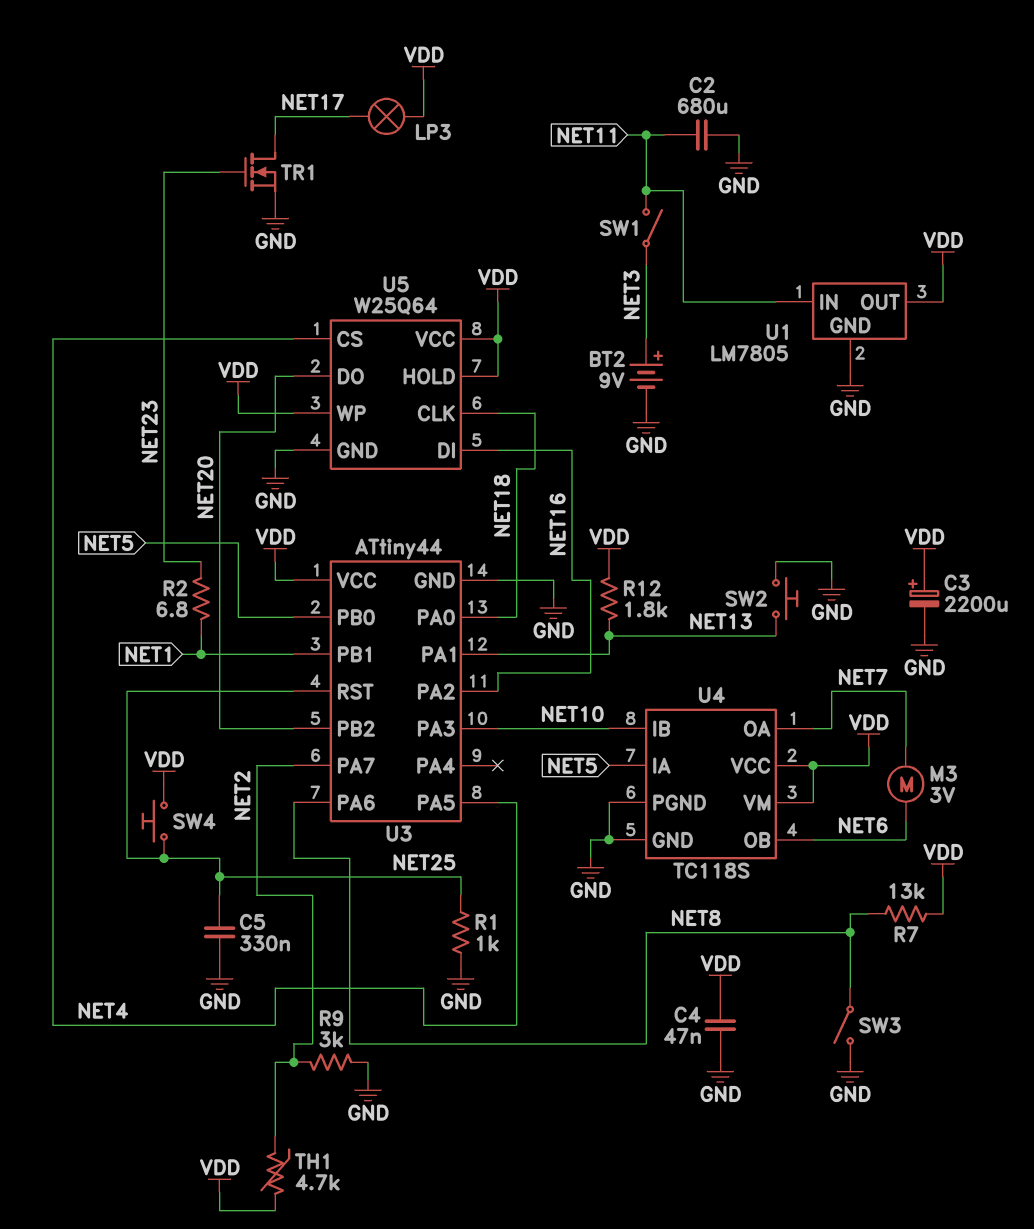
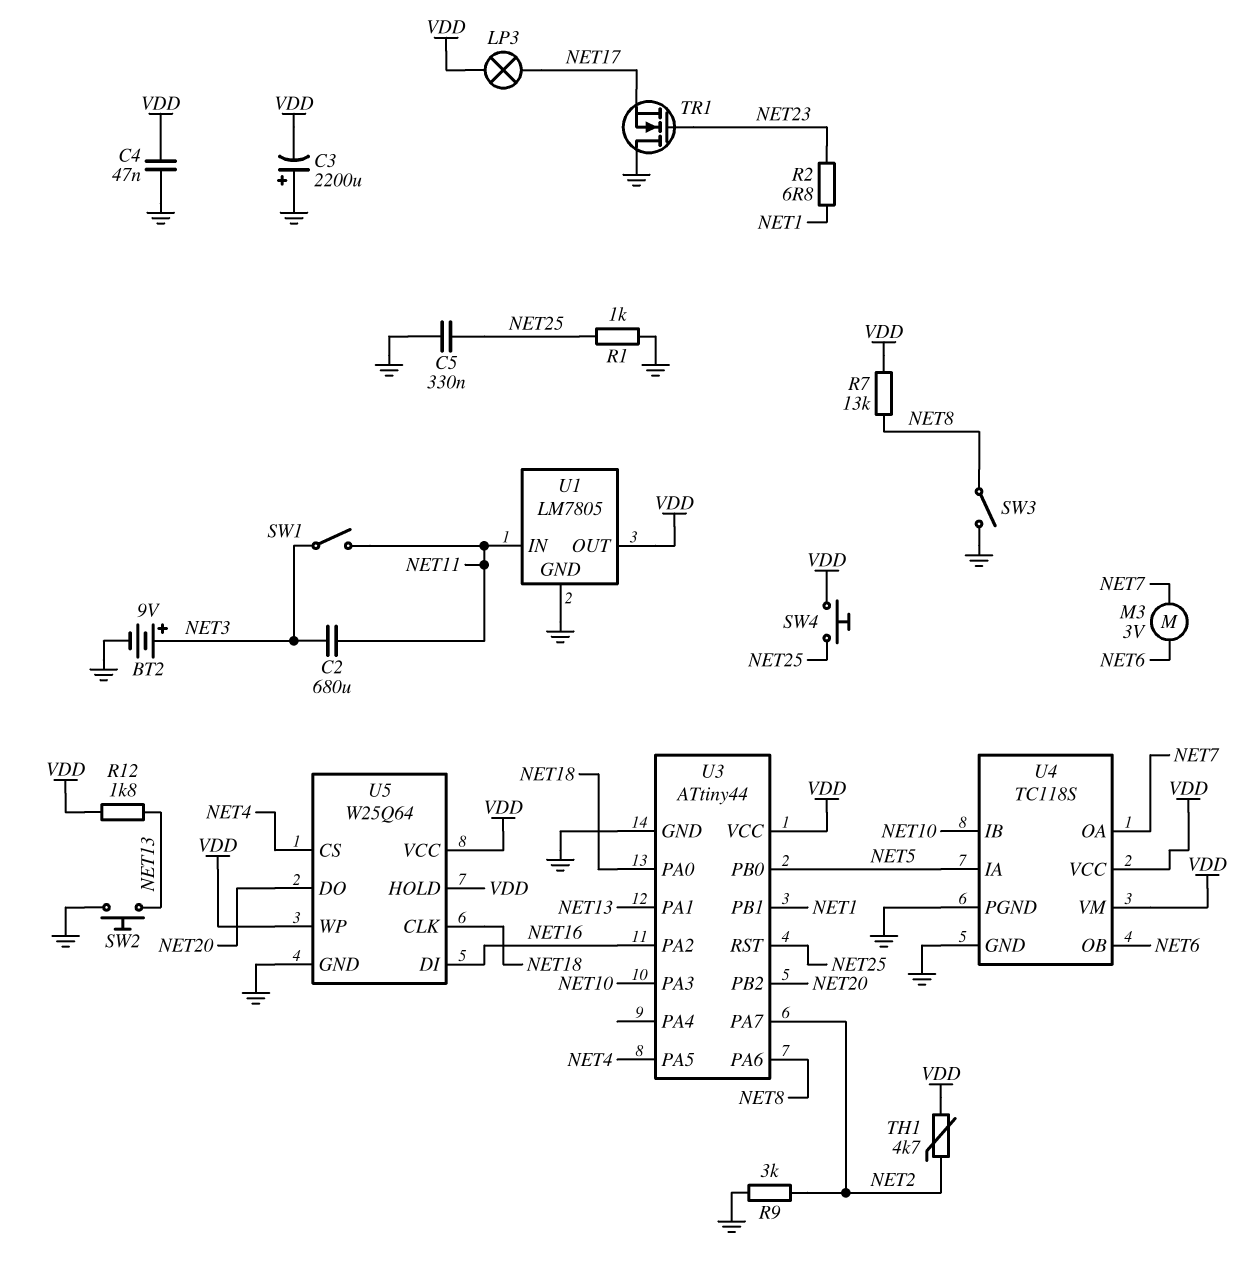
C2: 680uF (GND, NET11) -> 680uF (NET3, NET11)
C3: 2200uF (plus VDD, minus GND) -> 2200uF (plus GND, minus VDD)
TR1: NMOS (G NET23, D NET17, S GND) -> NMOS (G NET23, D GND, S NET17)

